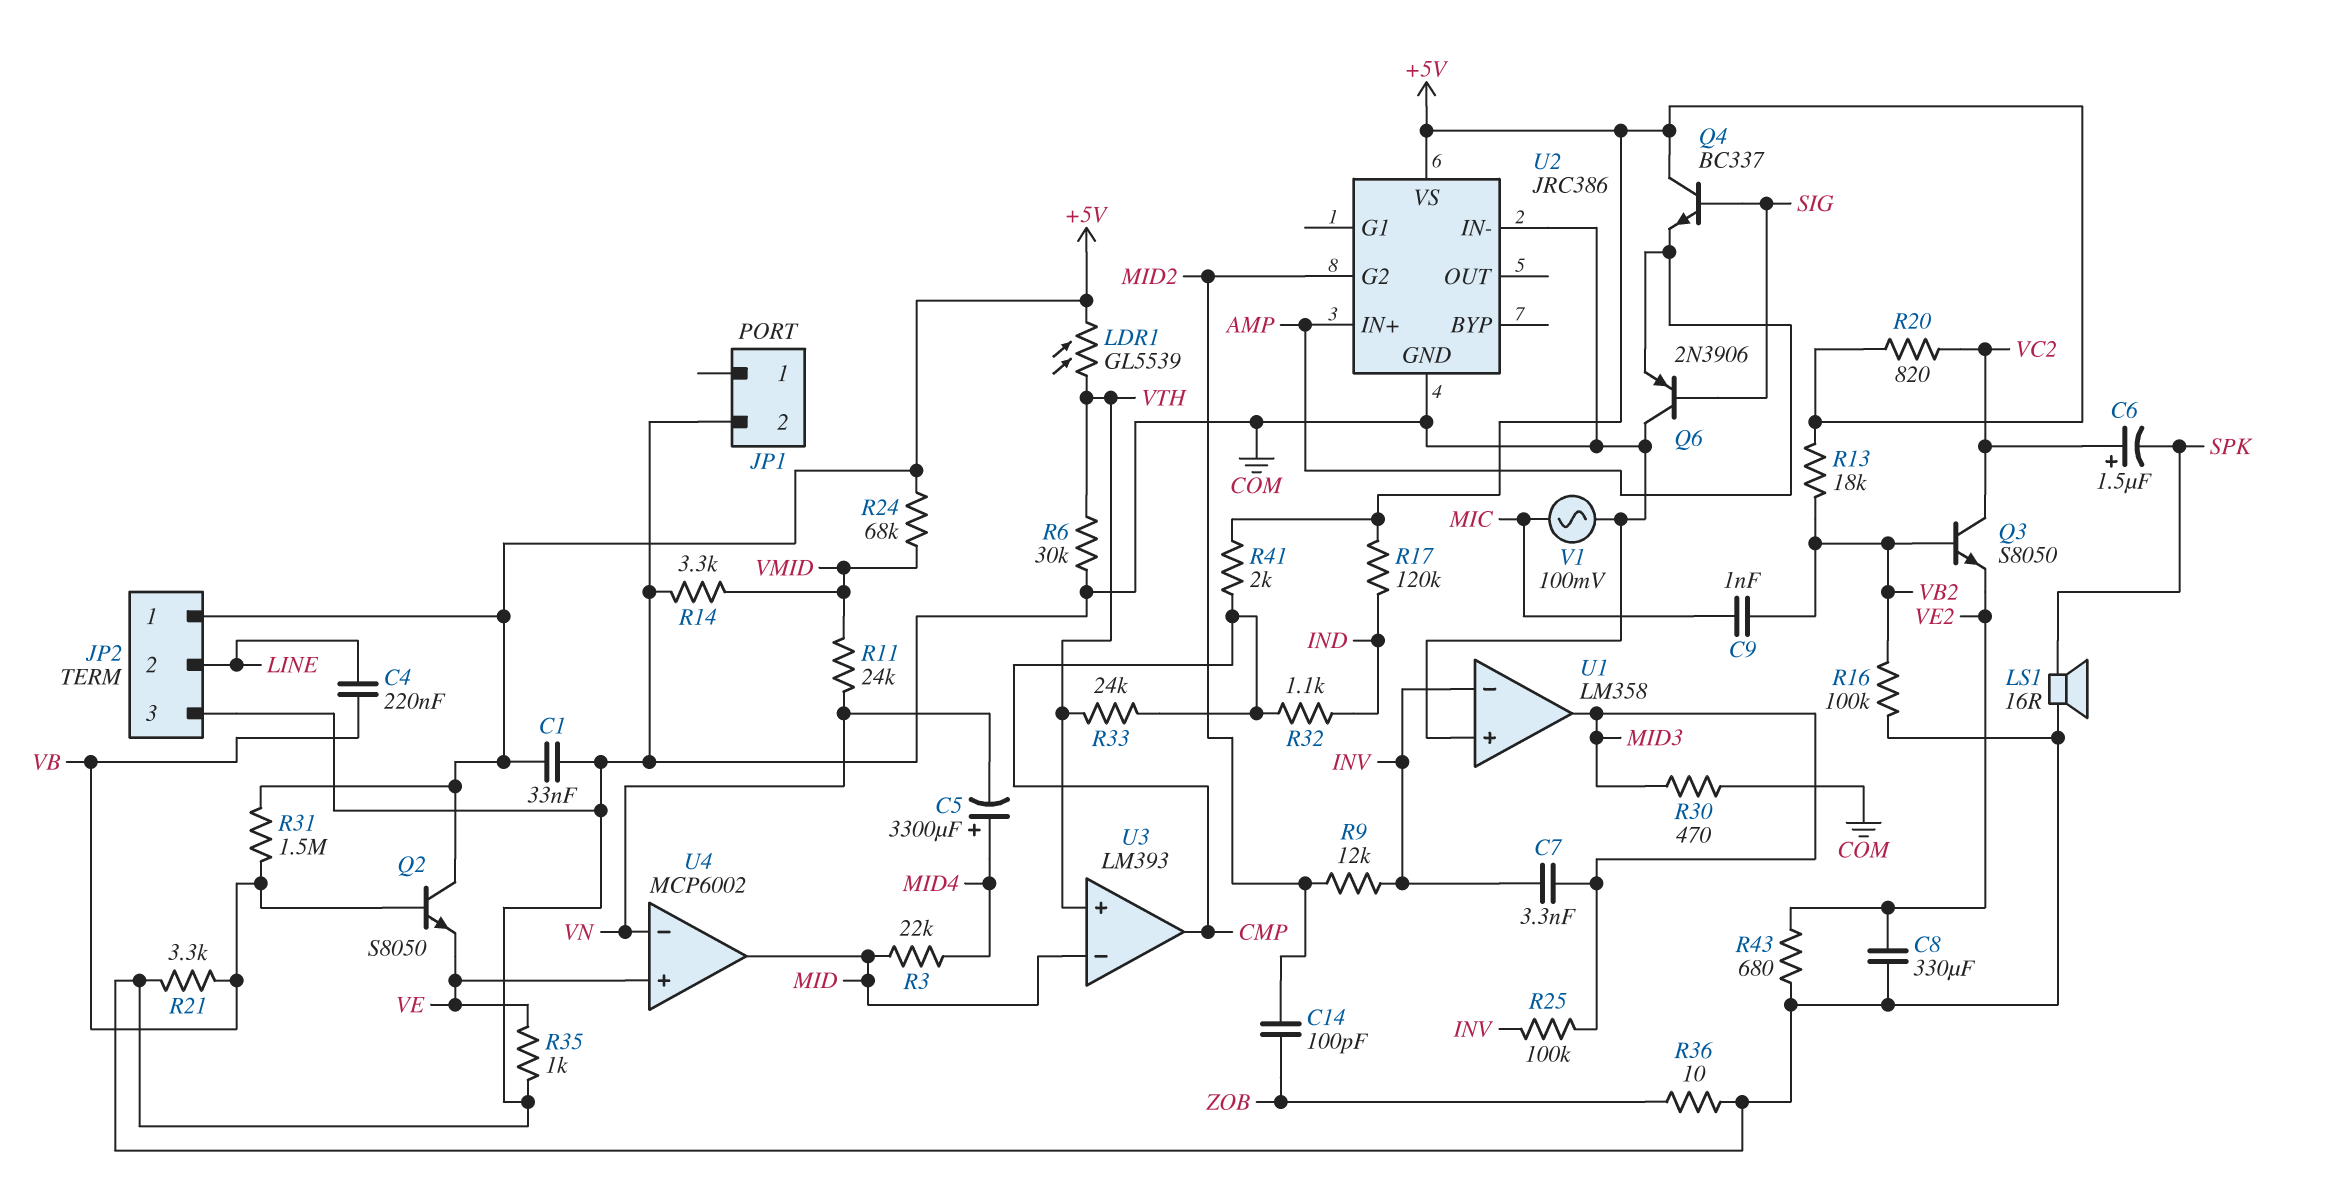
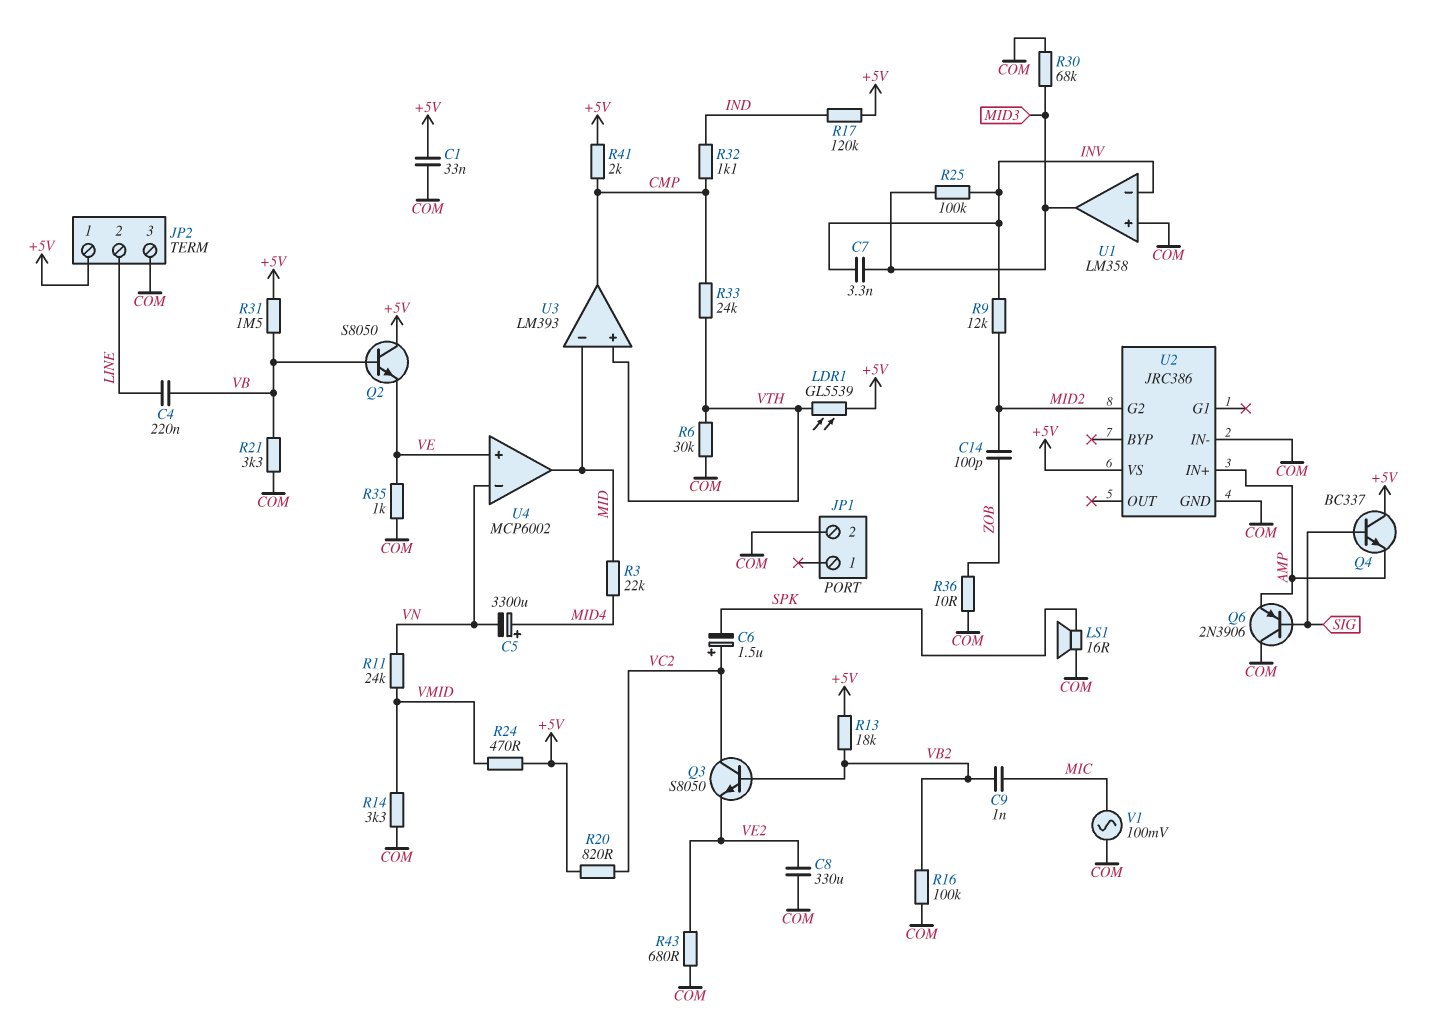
R24: 68k (+5V, VMID) -> 470 (+5V, VMID)
R30: 470 (COM, MID3) -> 68k (COM, MID3)

